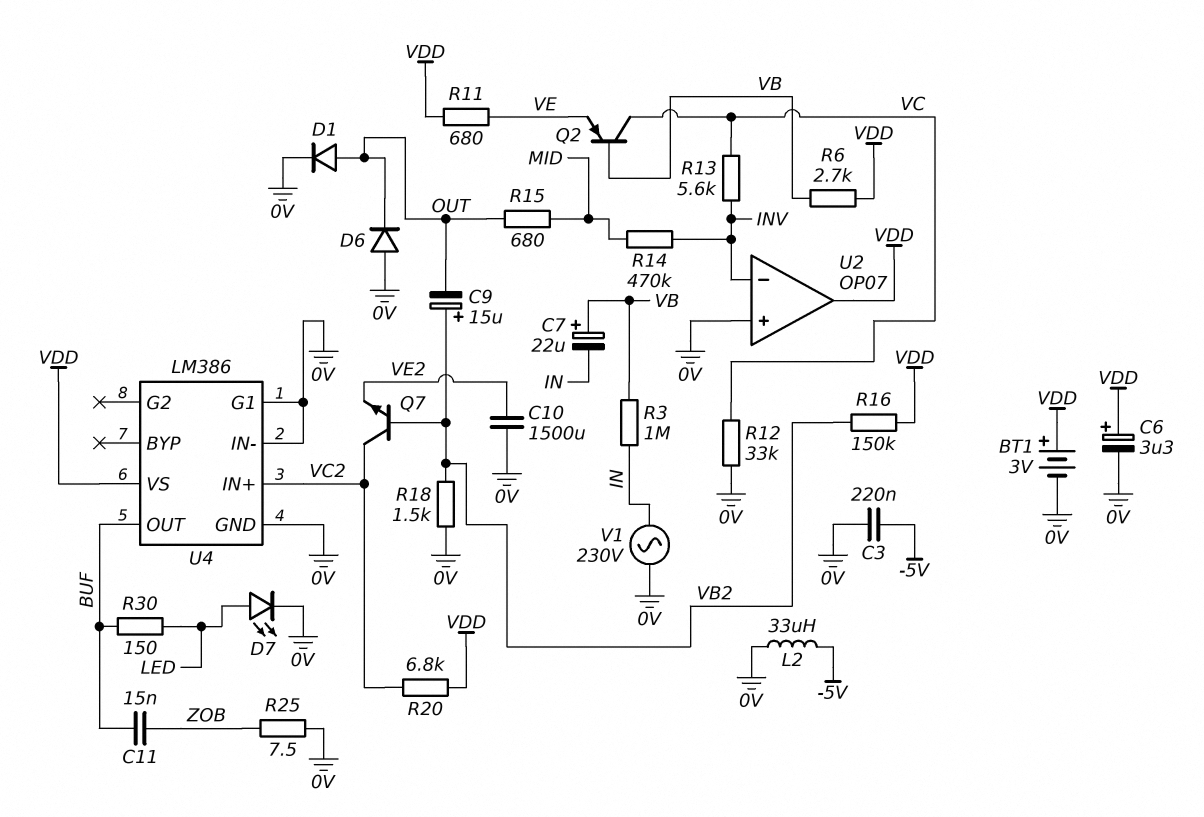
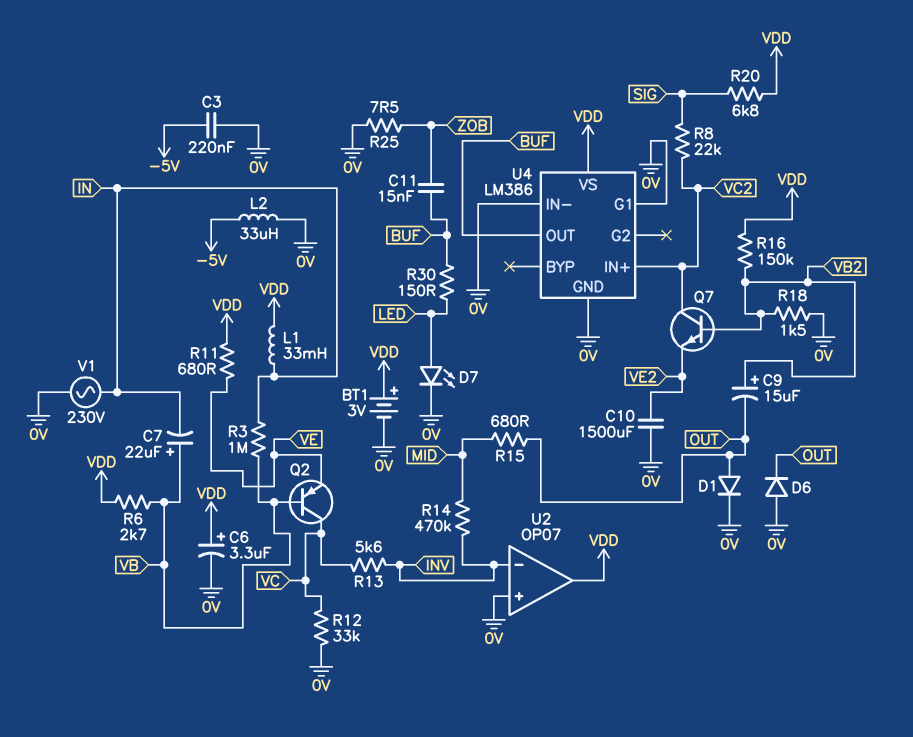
L1: none -> 33mH (IN, VDD)
R8: none -> 22k (SIG, VC2)
R20: 6.8k (VC2, VDD) -> 6.8k (SIG, VDD)

